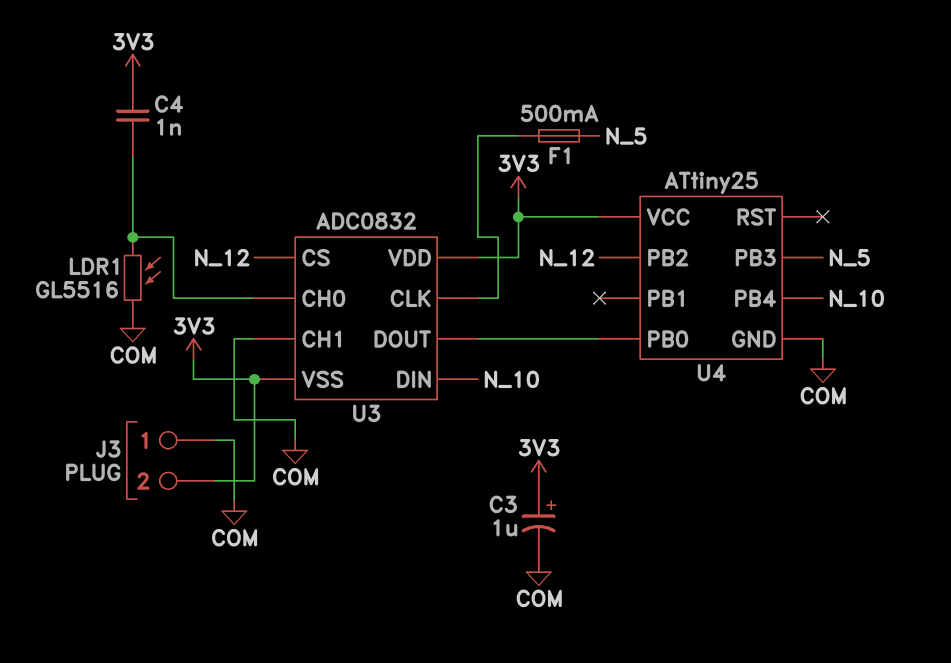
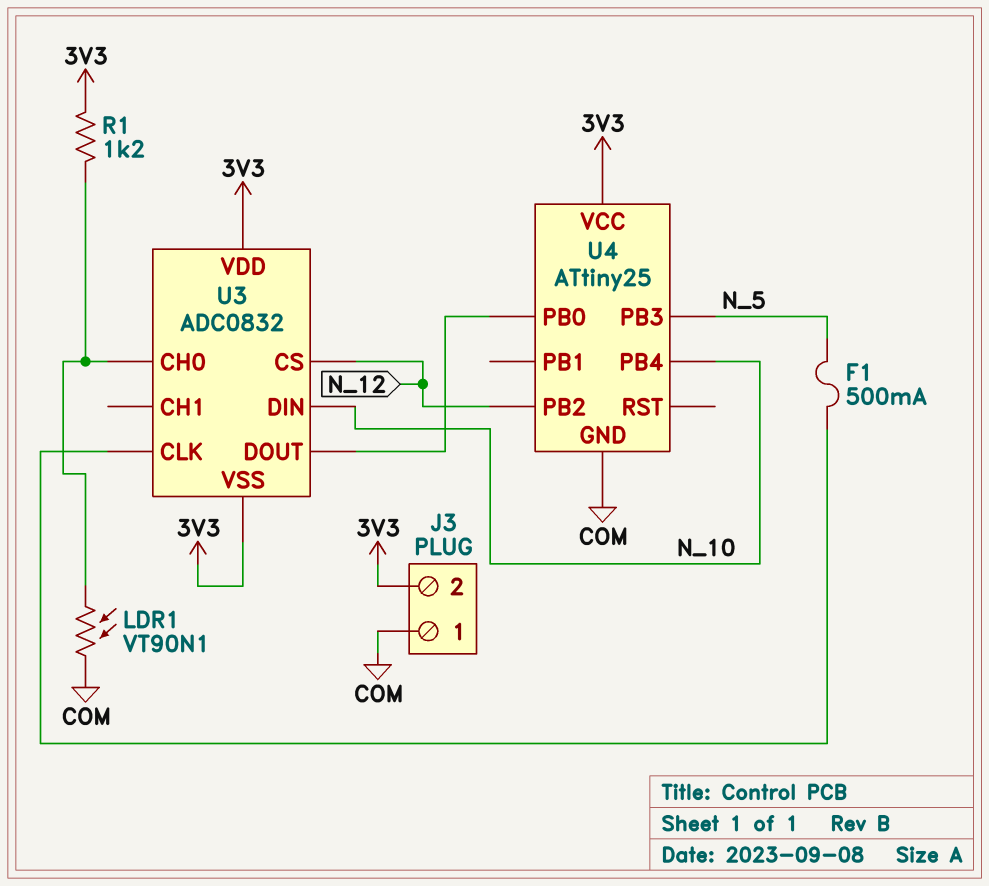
C3: 1uF (plus 3V3, minus COM) -> none
C4: 1nF (3V3, U3/CH0) -> none
LDR1: GL5516 (COM, U3/CH0) -> VT90N1 (COM, U3/CH0)
R1: none -> 1.2k (3V3, U3/CH0)
U3 pin CH1: COM -> none

